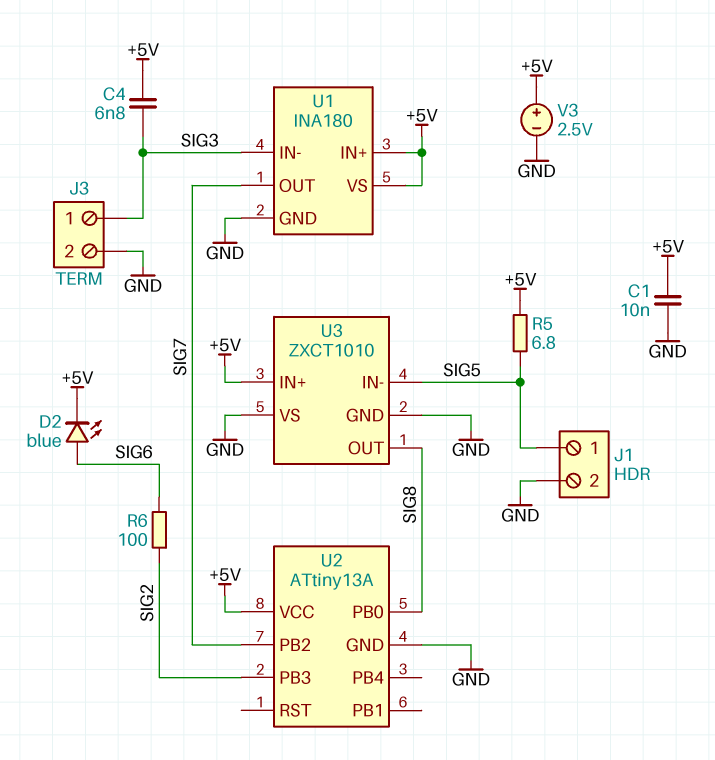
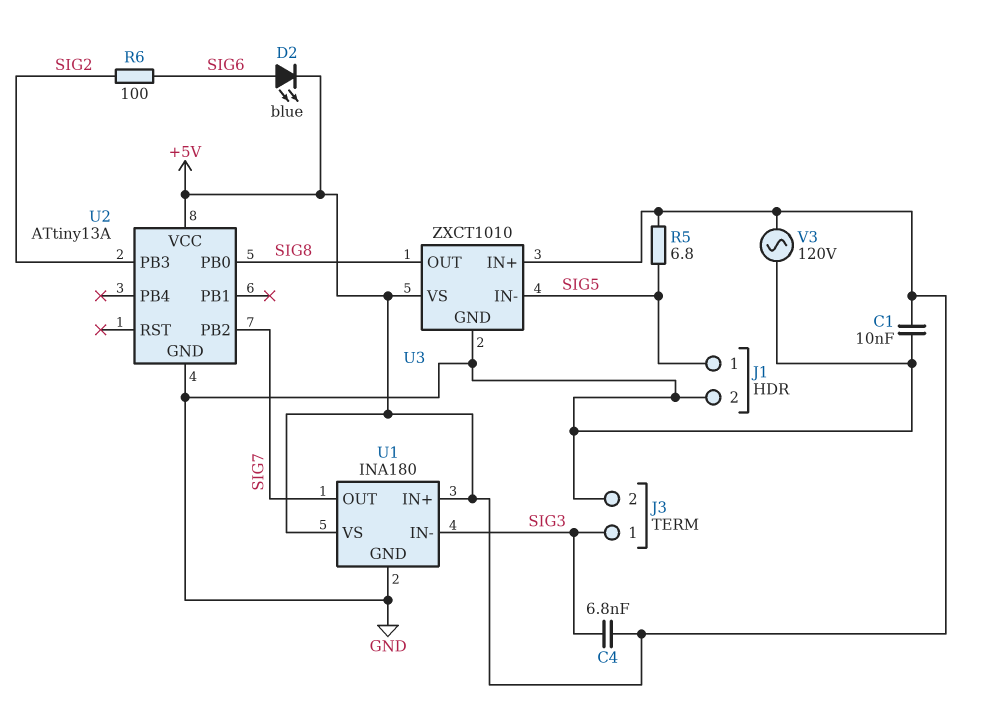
U3 pin VS: GND -> +5V
V3: 2.5V (plus +5V, minus GND) -> AC 120V (+5V, GND)

